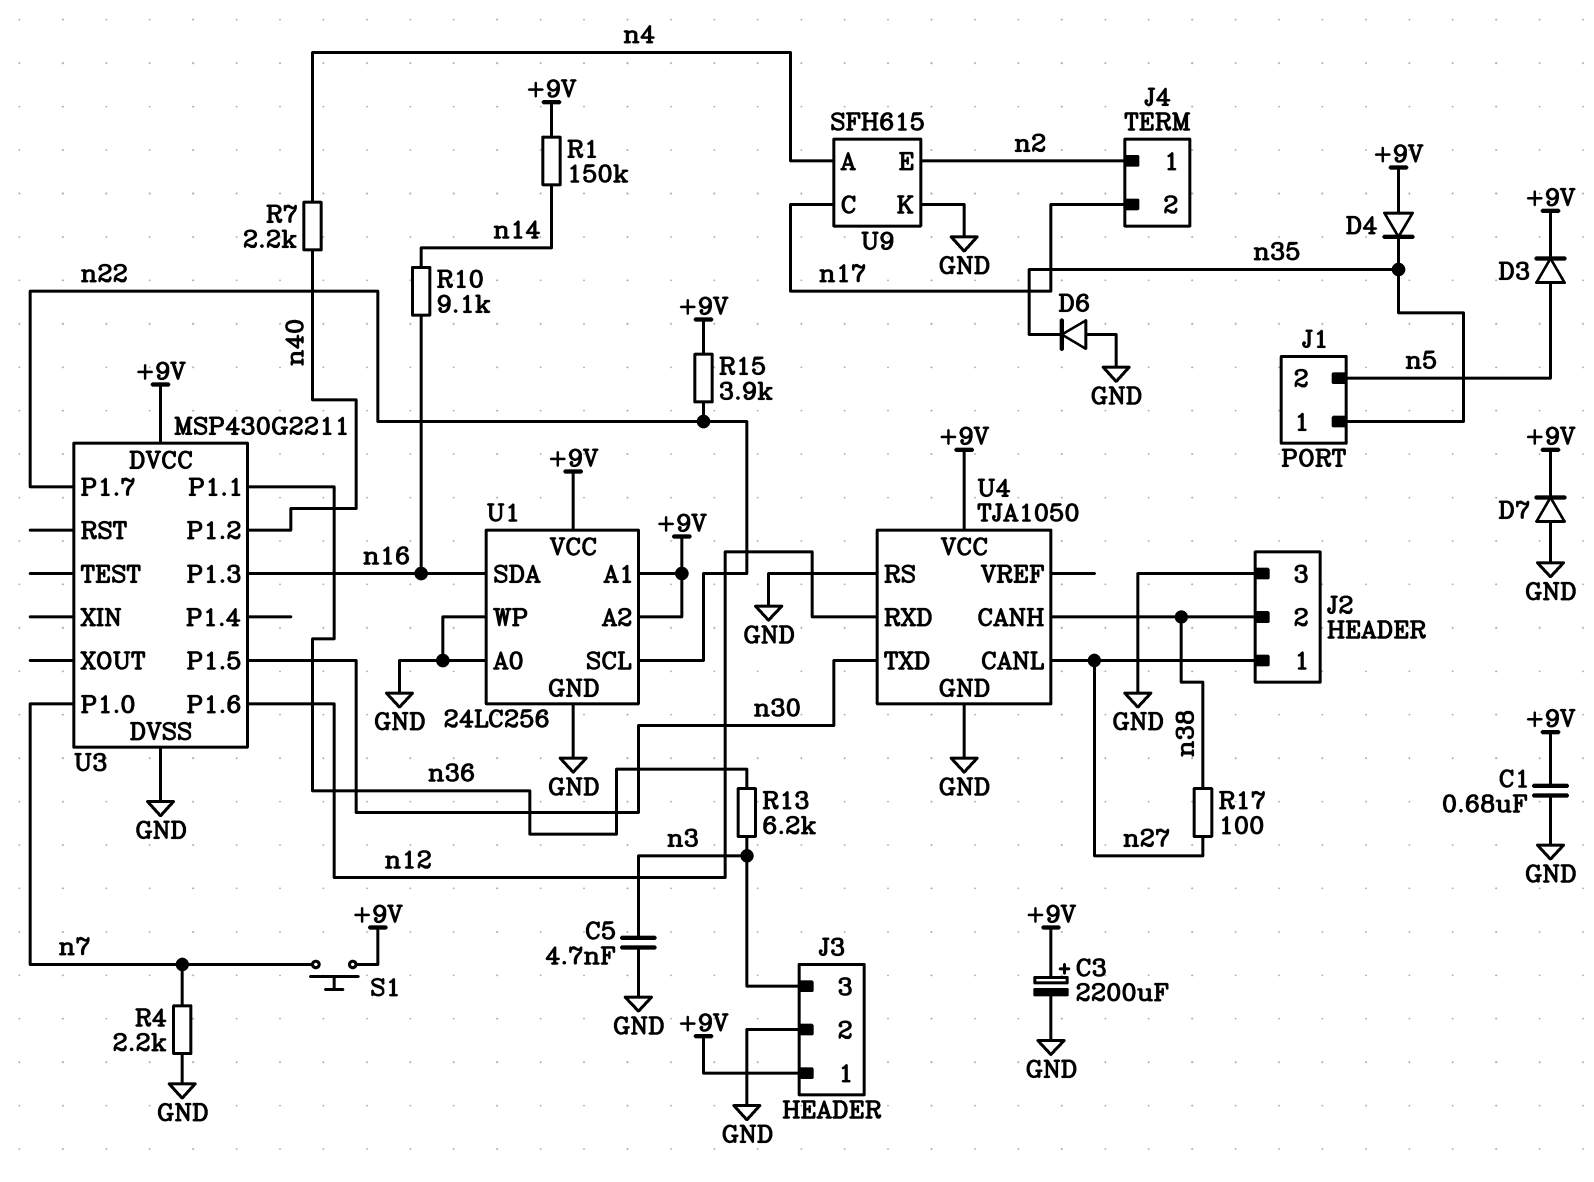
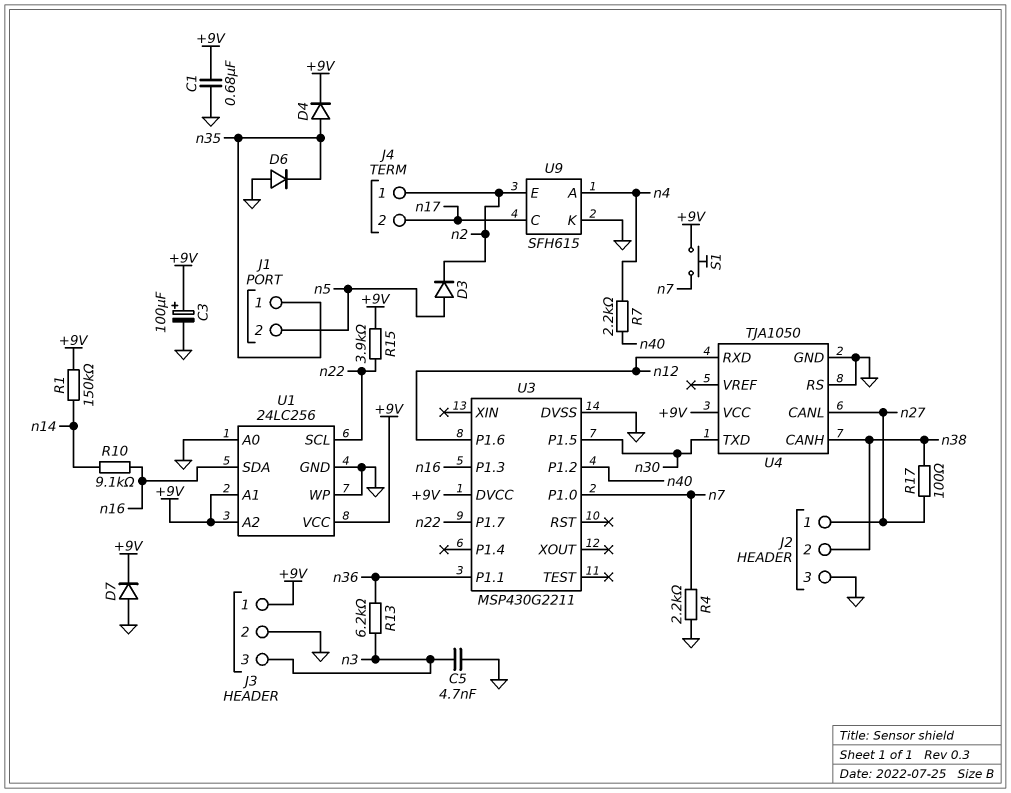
C3: 2200uF (plus +9V, minus GND) -> 100uF (plus +9V, minus GND)
D3: diode (A n5, K +9V) -> diode (A n5, K n2)
D4: diode (A +9V, K n35) -> diode (A n35, K +9V)

